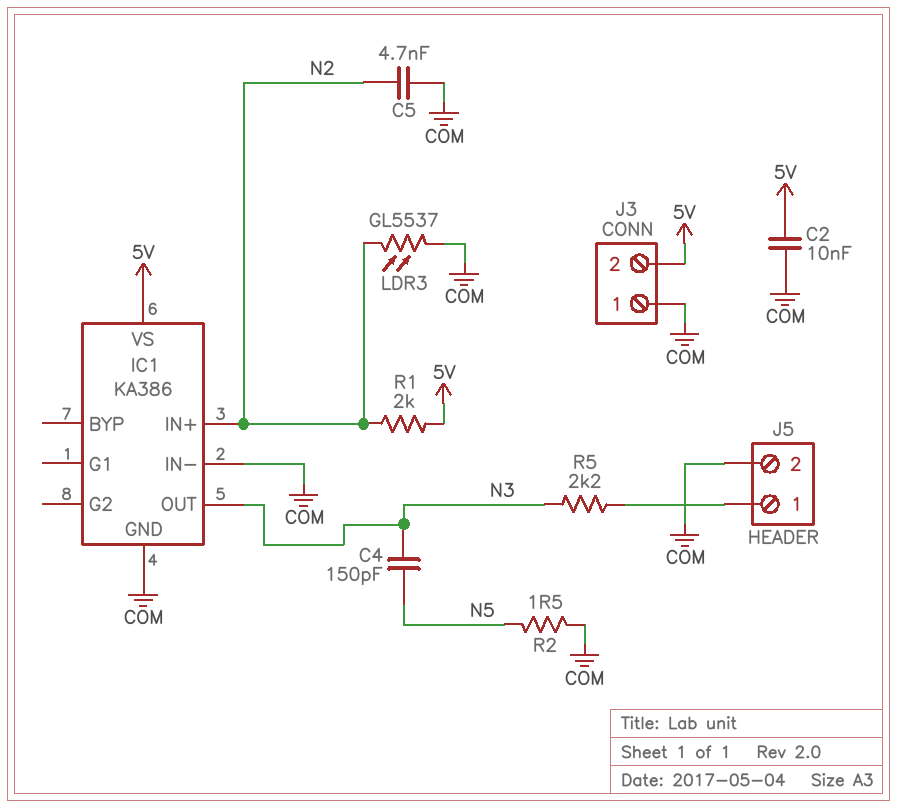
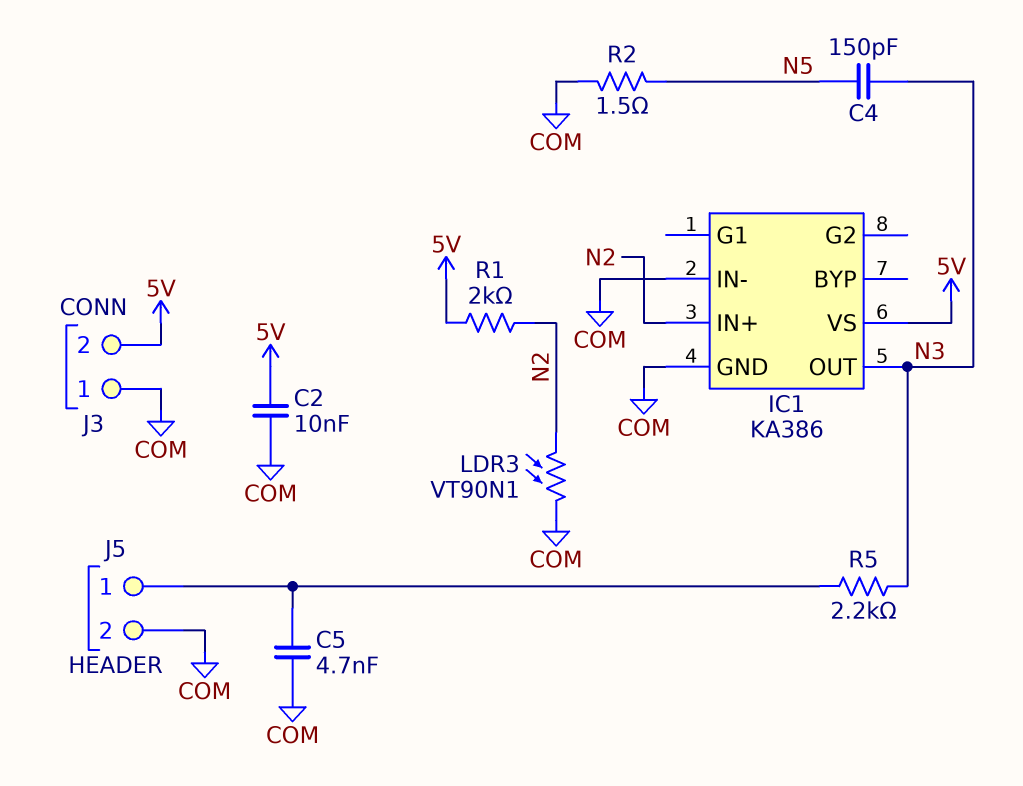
C5: 4.7nF (COM, N2) -> 4.7nF (COM, J5/1)
LDR3: GL5537 (COM, N2) -> VT90N1 (COM, N2)

